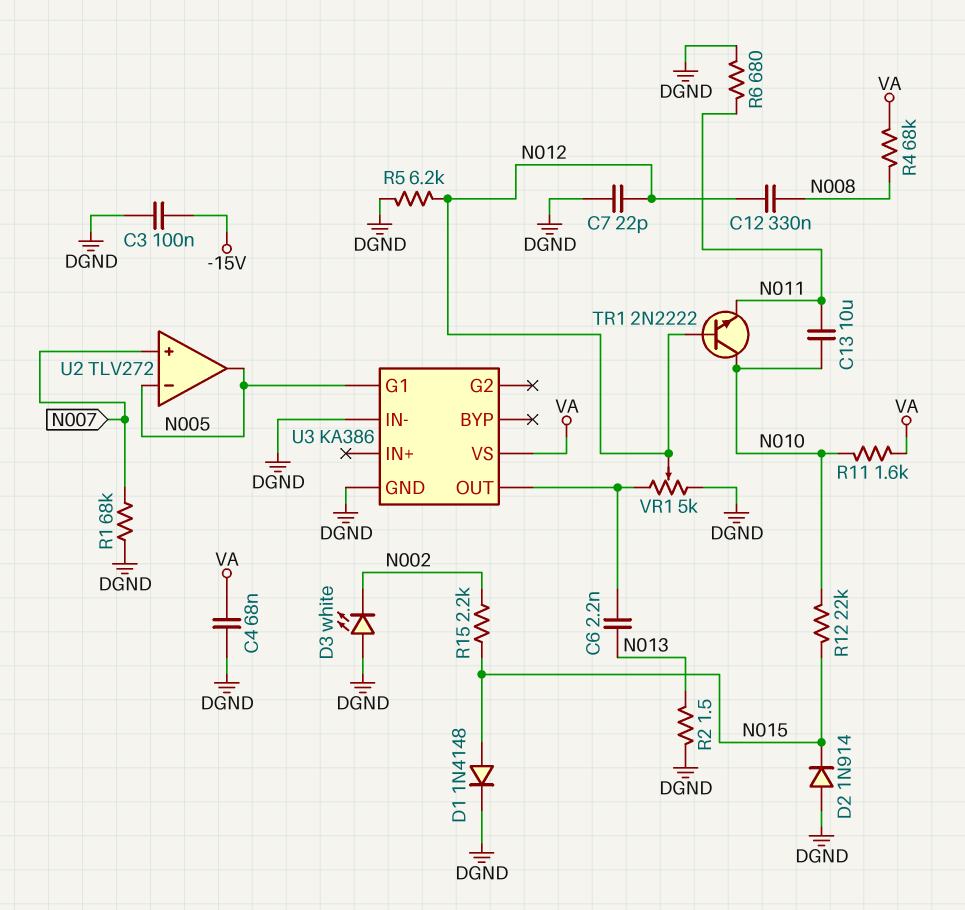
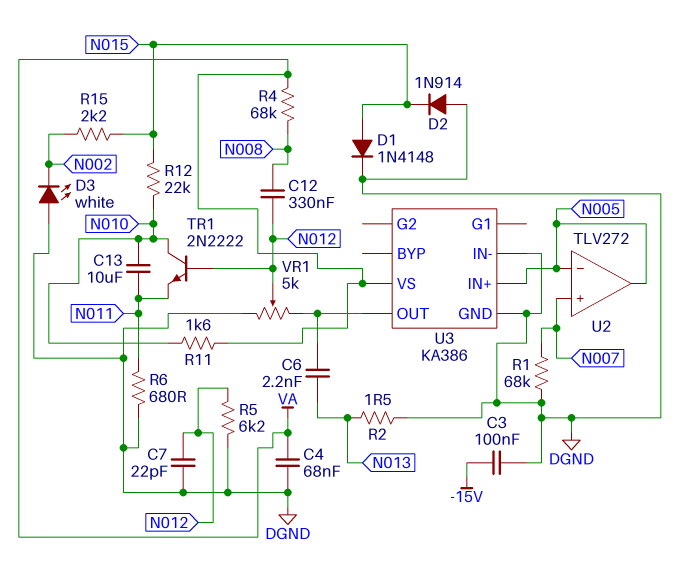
U3 pin G1: N005 -> none
U3 pin IN+: none -> N005

